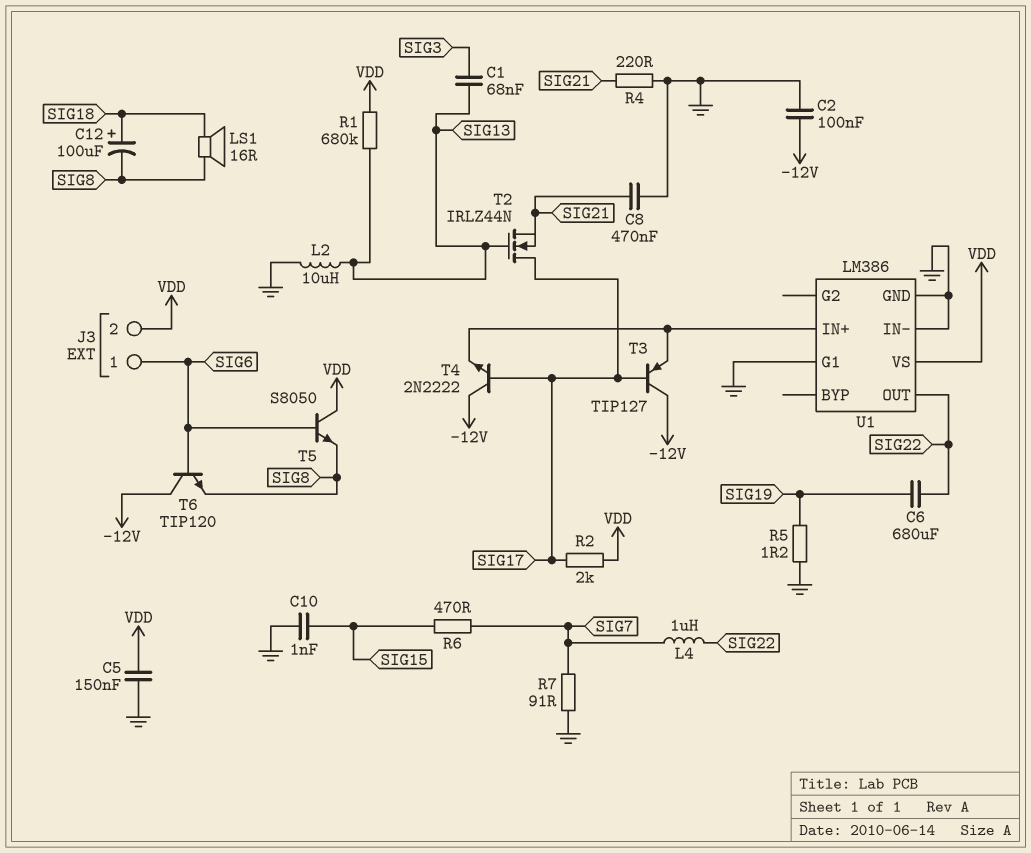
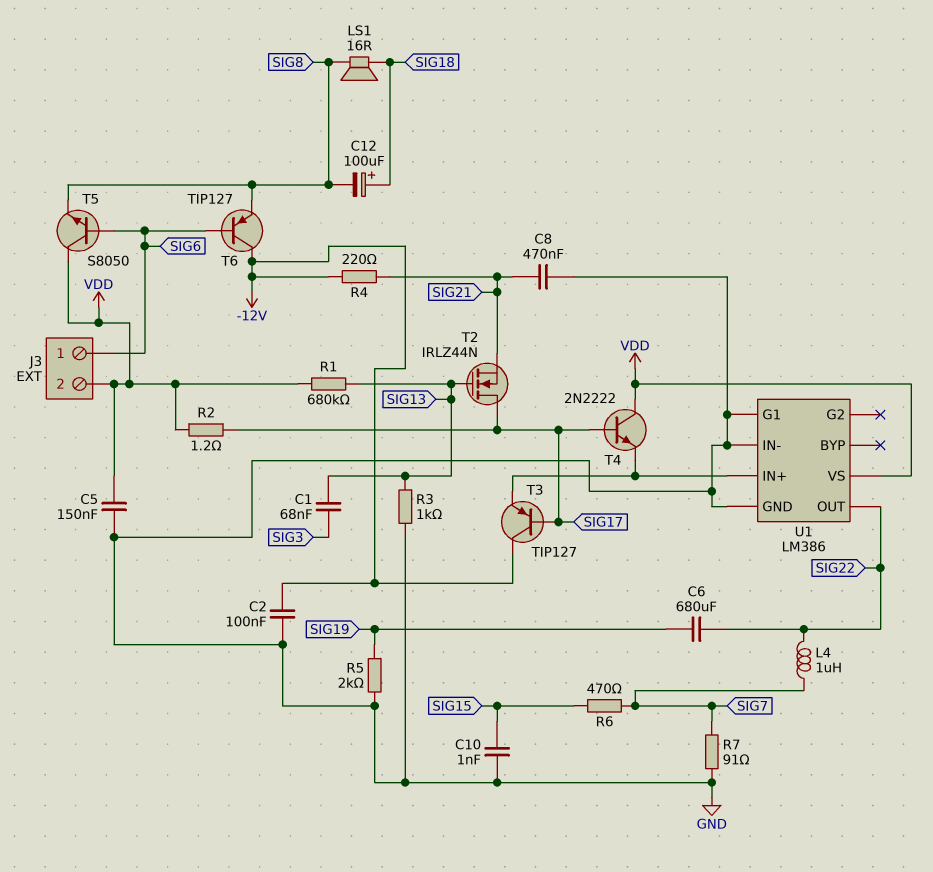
L2: 10uH (GND, SIG13) -> none
R2: 2k (SIG17, VDD) -> 1.2 (SIG17, VDD)
R3: none -> 1k (GND, SIG13)
R4: 220 (GND, SIG21) -> 220 (-12V, SIG21)
R5: 1.2 (GND, SIG19) -> 2k (GND, SIG19)
T4: NPN 2N2222 (B SIG17, C -12V, E U1/IN+) -> NPN 2N2222 (B SIG17, C VDD, E U1/IN+)
T6: NPN TIP120 (B SIG6, C -12V, E SIG8) -> PNP TIP127 (B SIG6, C -12V, E SIG8)

